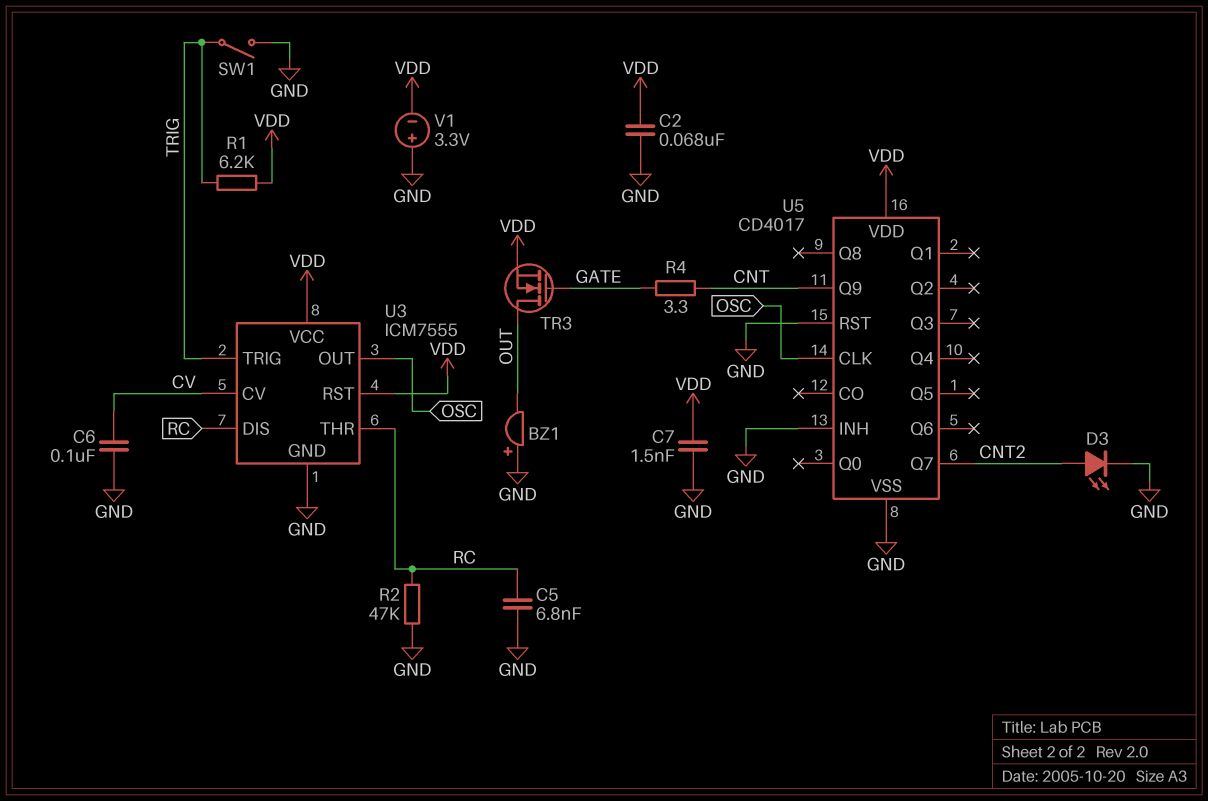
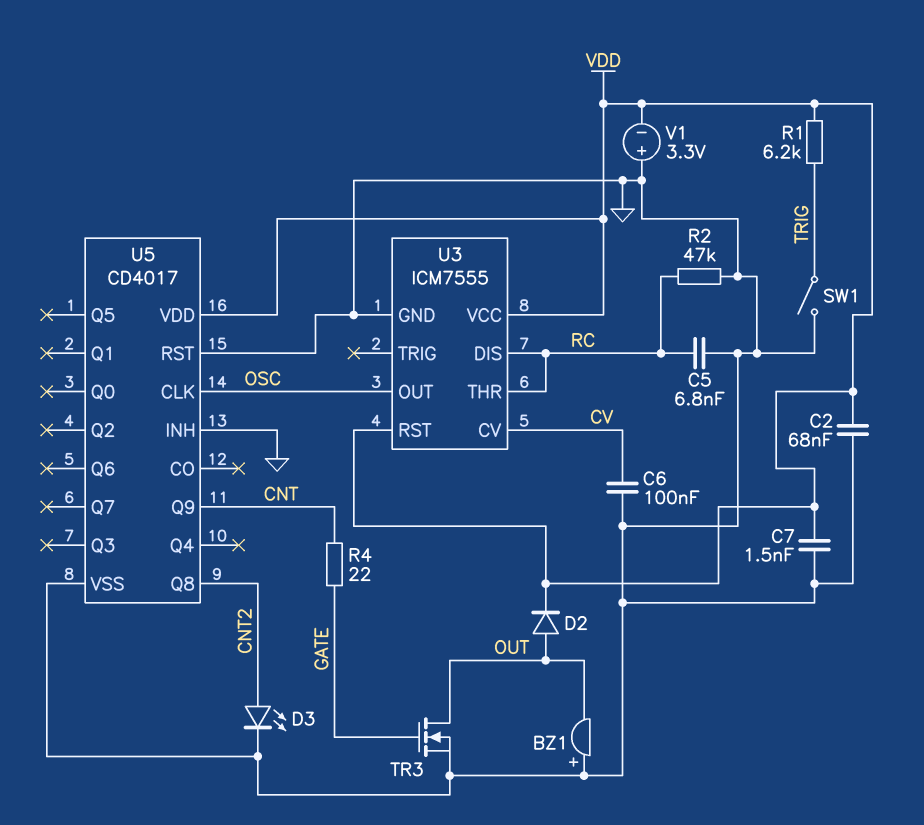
D2: none -> diode (A OUT, K VDD)
R4: 3.3 (CNT, GATE) -> 22 (CNT, GATE)
TR3: NMOS (G GATE, D OUT, S VDD) -> NMOS (G GATE, D OUT, S GND)
U3 pin TRIG: TRIG -> none
U5 pin Q7: CNT2 -> none
U5 pin Q8: none -> CNT2

